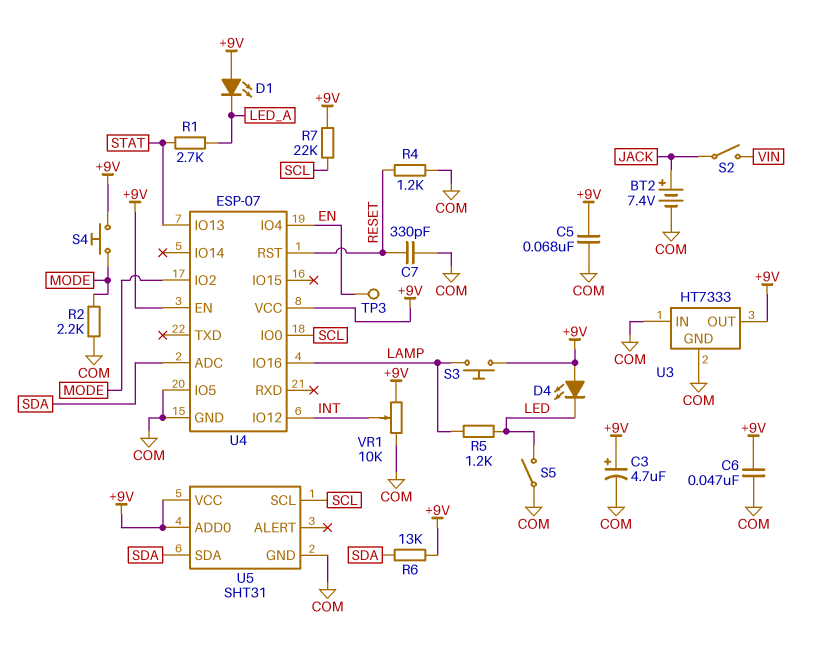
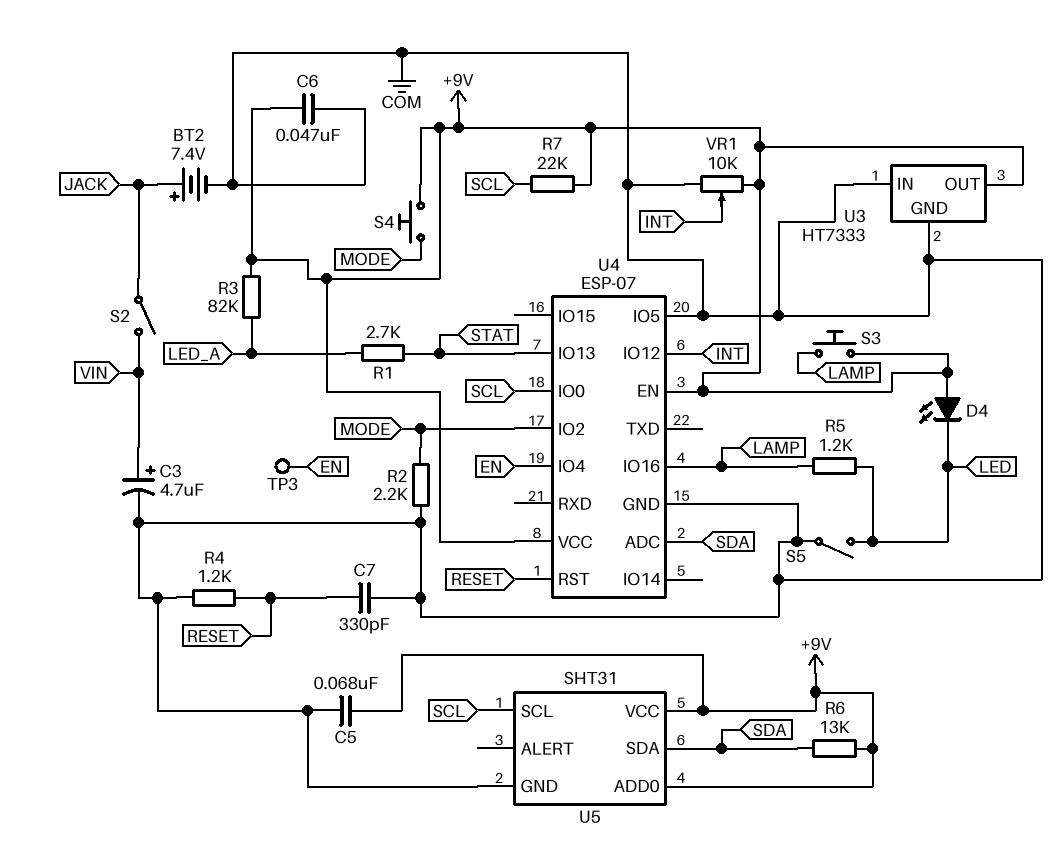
C3: 4.7uF (plus +9V, minus COM) -> 4.7uF (plus VIN, minus COM)
D1: LED (A +9V, K LED_A) -> none
R3: none -> 82k (+9V, LED_A)

